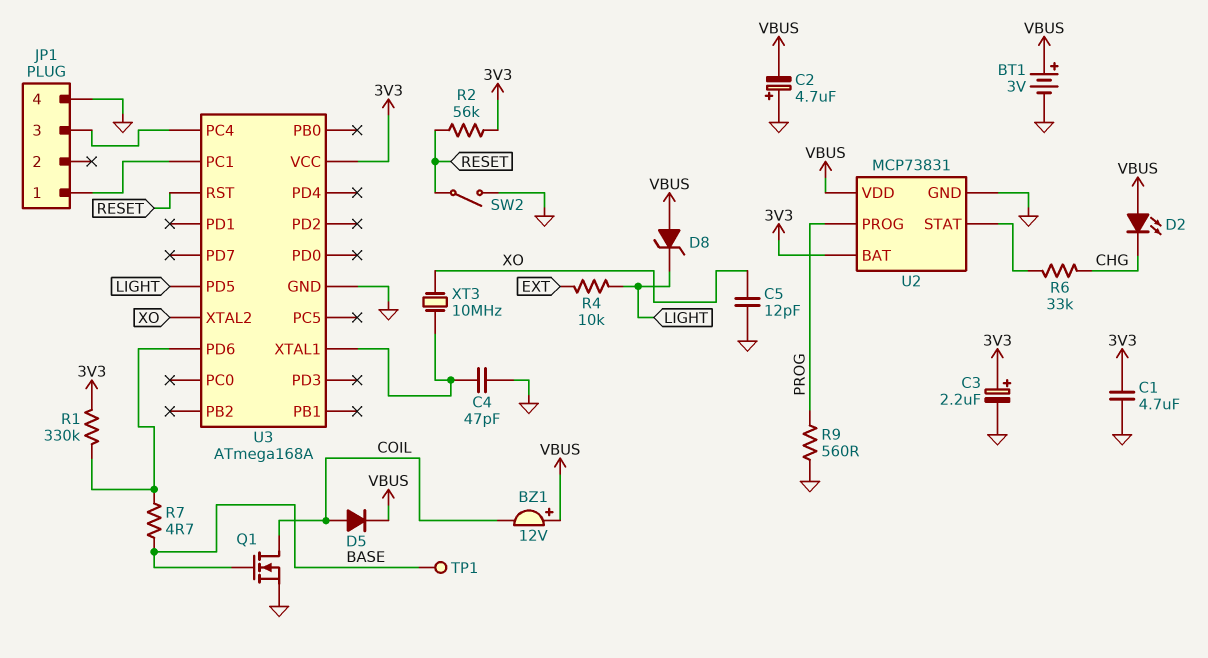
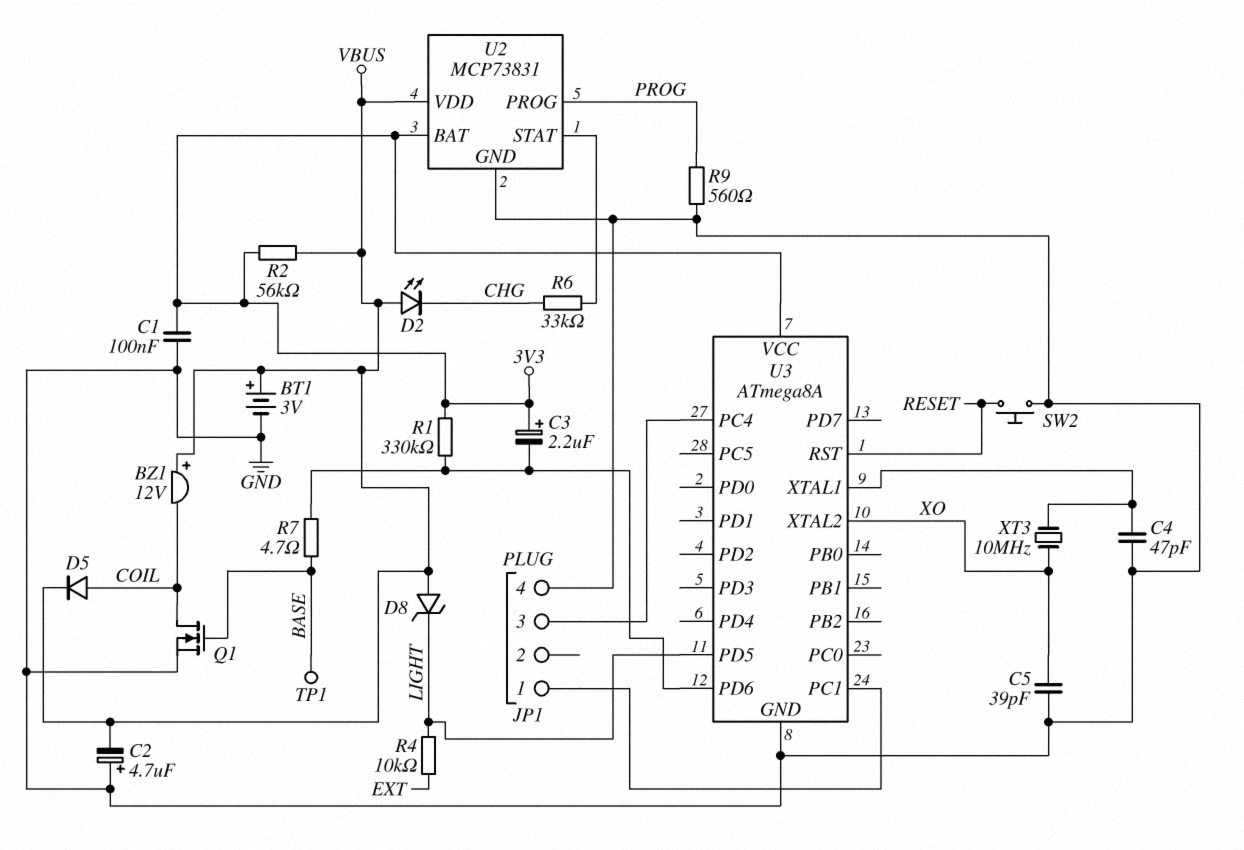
C1: 4.7uF (3V3, GND) -> 100nF (3V3, GND)
C3: 2.2uF (plus 3V3, minus GND) -> 2.2uF (plus 3V3, minus U3/PD6)
C5: 12pF (GND, XO) -> 39pF (GND, XO)
R2: 56k (3V3, RESET) -> 56k (3V3, VBUS)
SW2: switch (GND, RESET) -> button (GND, RESET)
U3: ATmega168A -> ATmega8A

